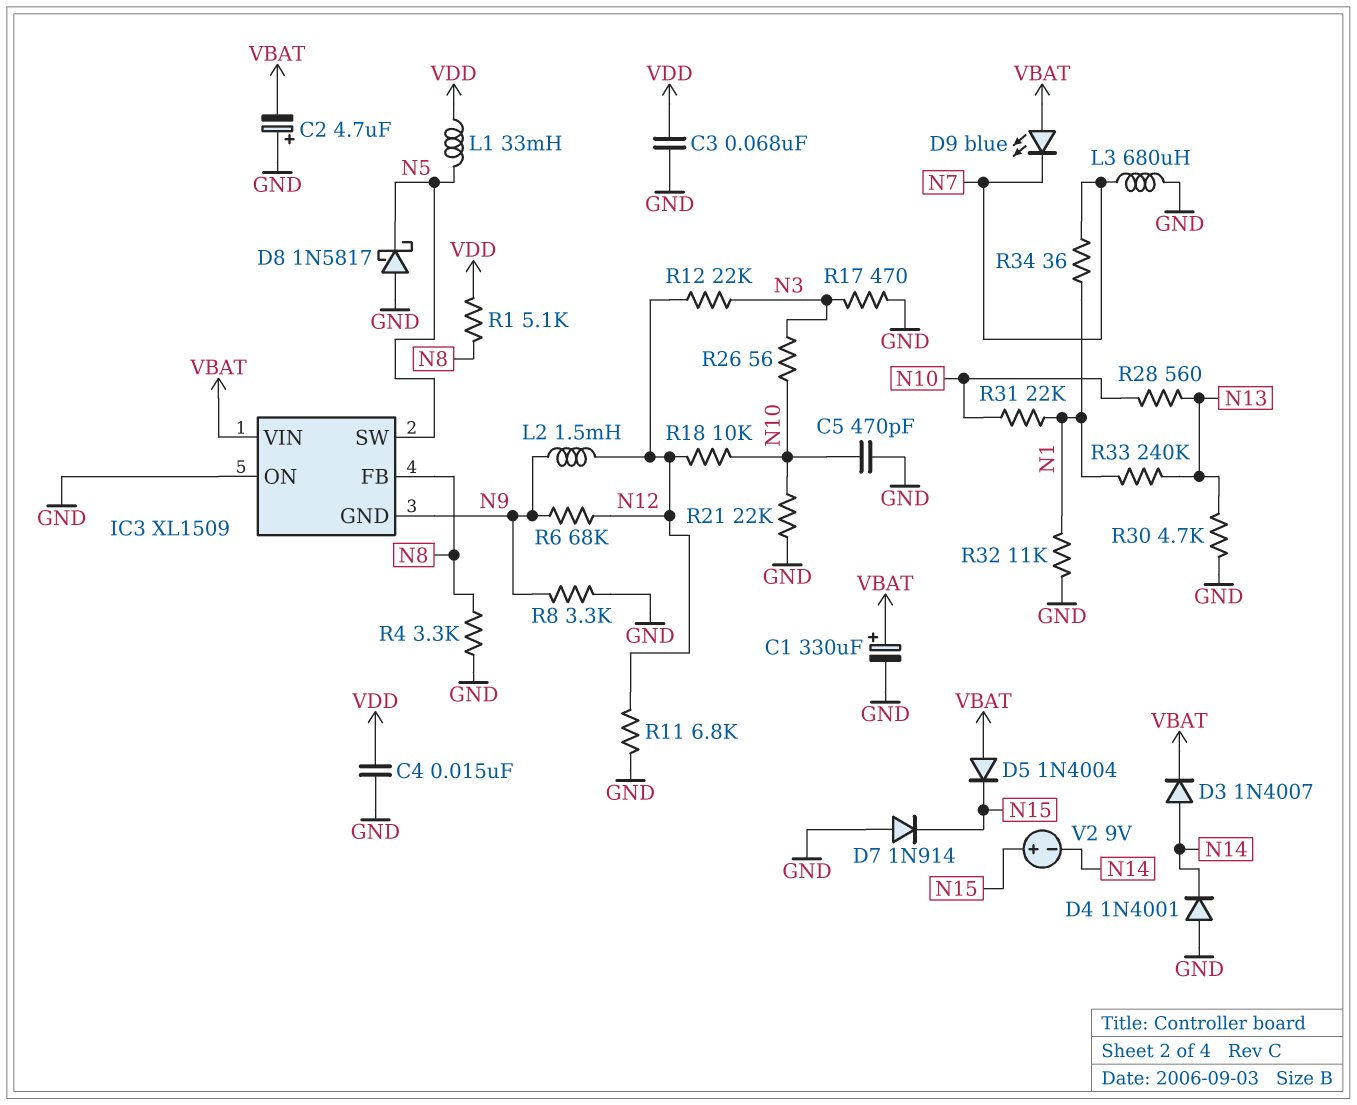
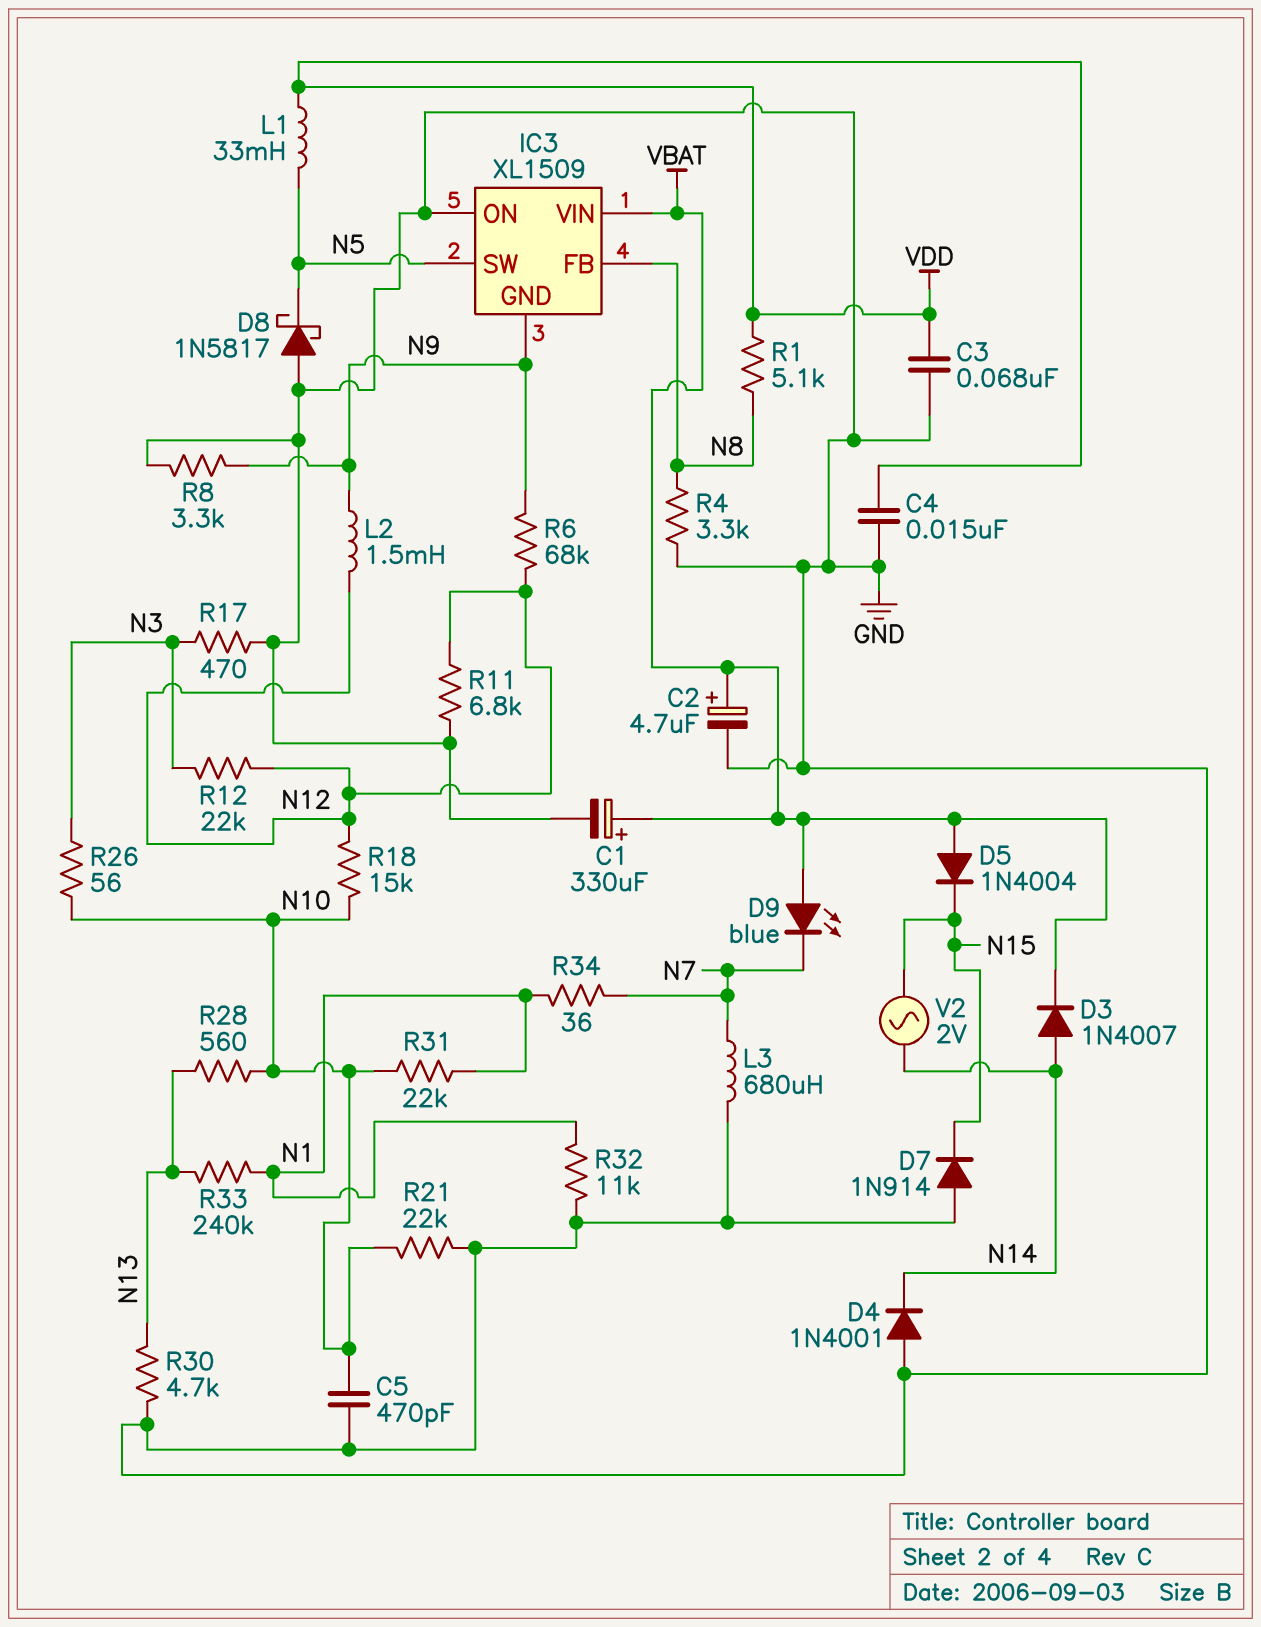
C2: 4.7uF (plus GND, minus VBAT) -> 4.7uF (plus VBAT, minus GND)
R18: 10k (N10, N12) -> 15k (N10, N12)
V2: 9V (plus N15, minus N14) -> AC 2V (N14, N15)

